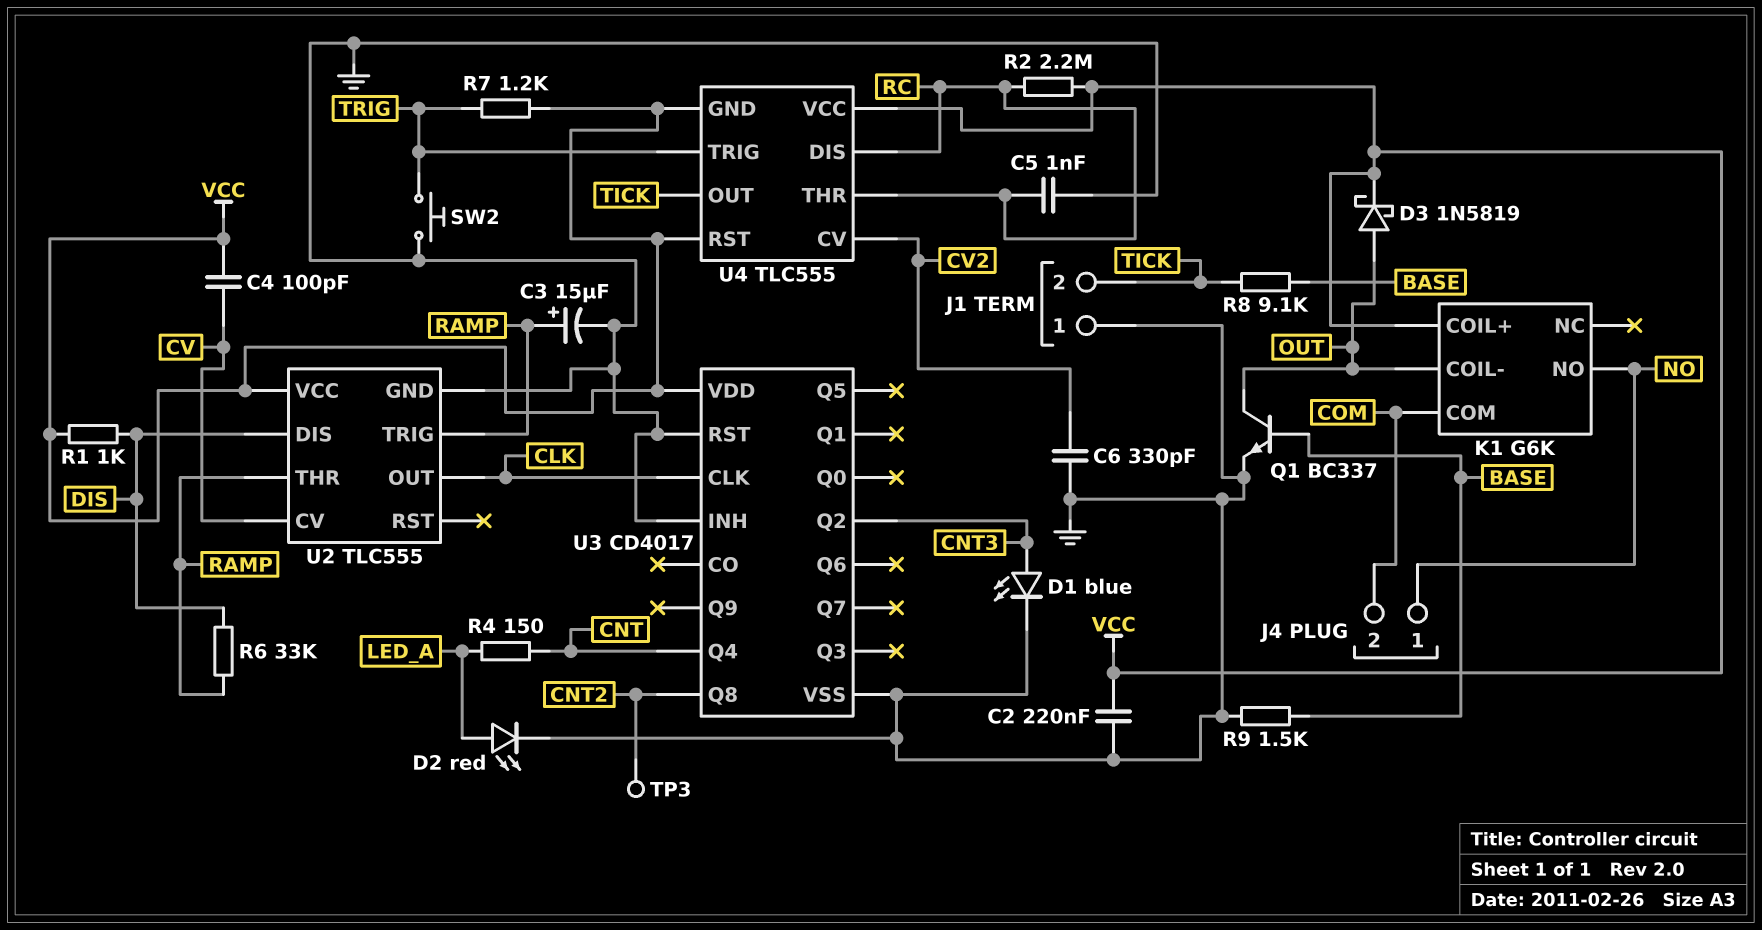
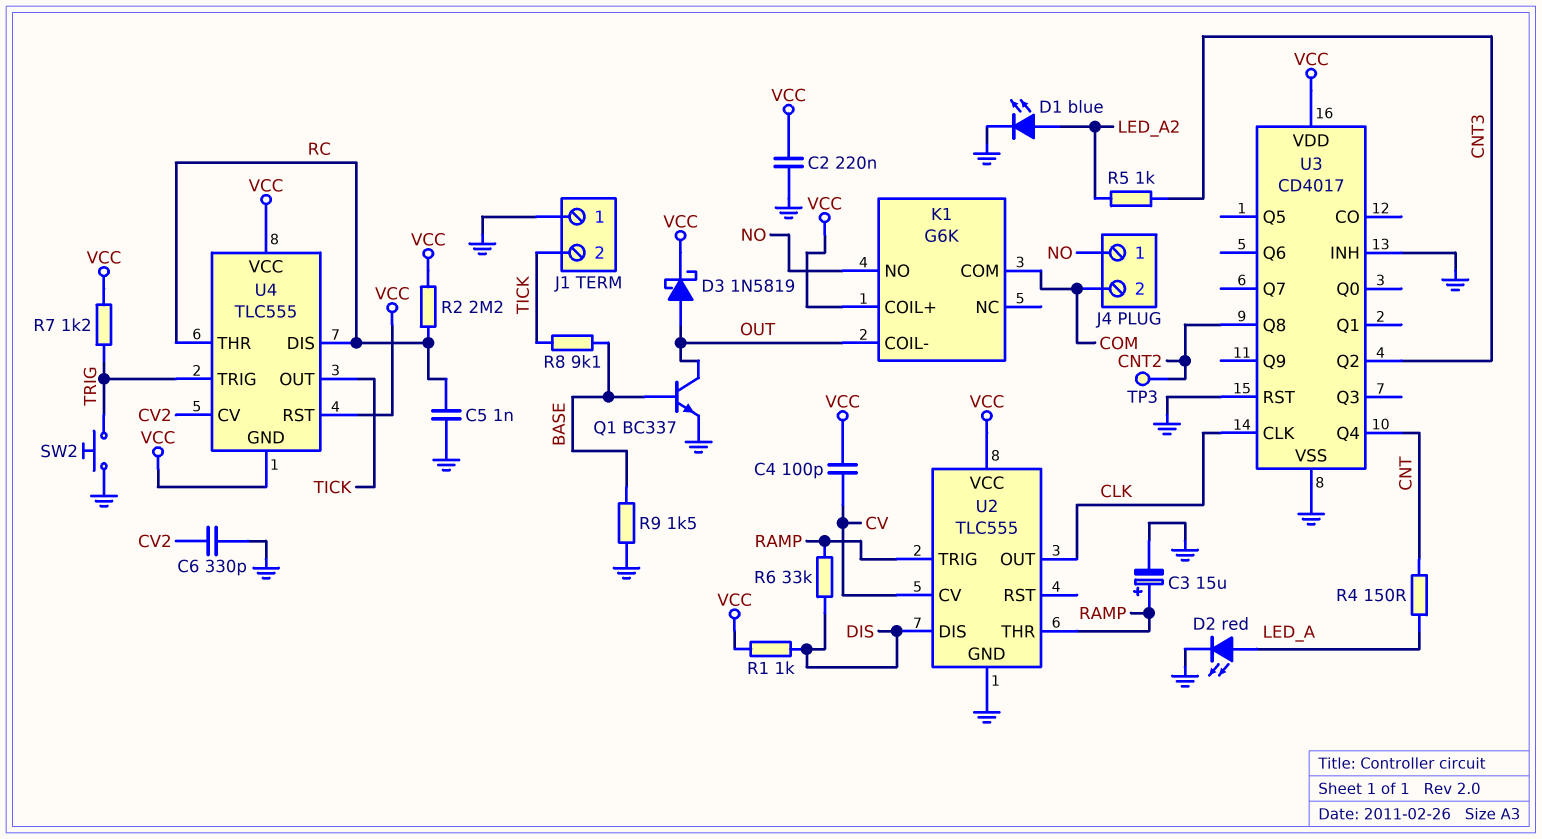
D1: LED blue (A CNT3, K GND) -> LED blue (A LED_A2, K GND)
R5: none -> 1k (CNT3, LED_A2)

